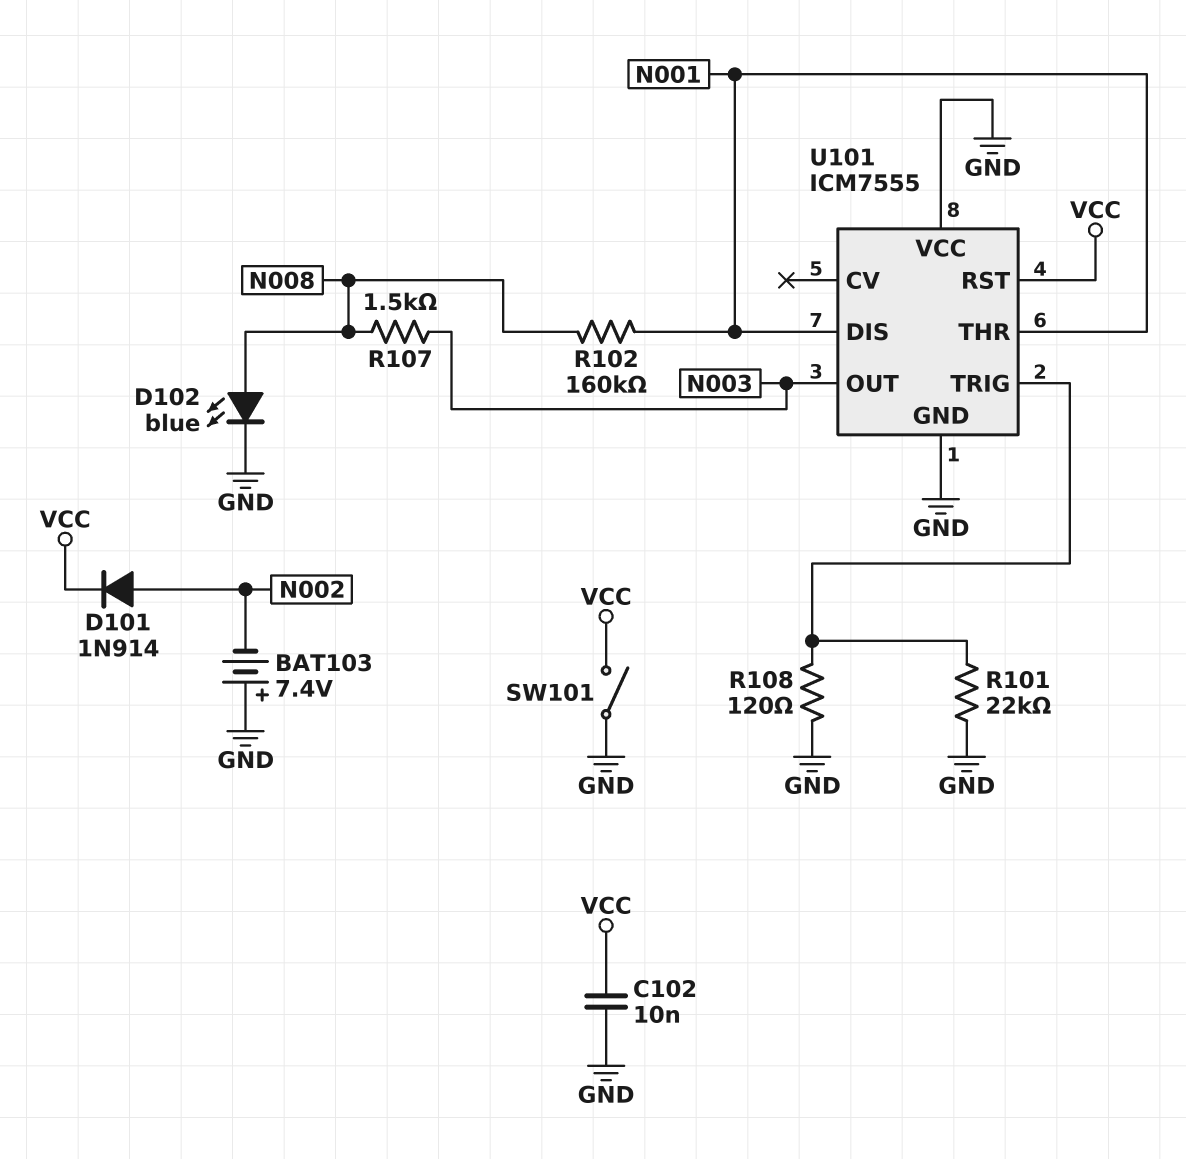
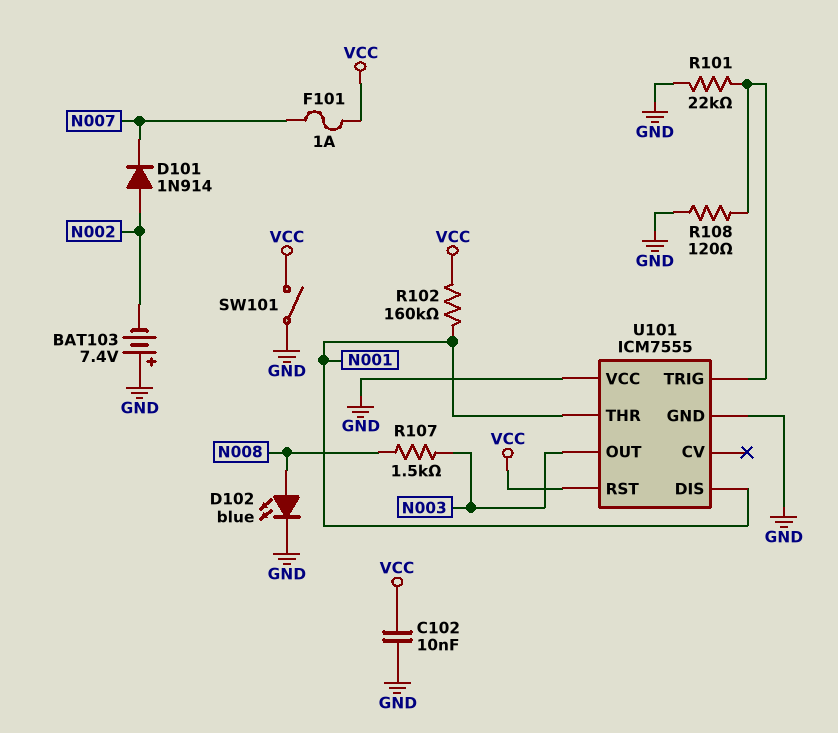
D101: diode 1N914 (A N002, K VCC) -> diode 1N914 (A N002, K N007)
F101: none -> 1A (N007, VCC)
R102: 160k (N001, N008) -> 160k (N001, VCC)

